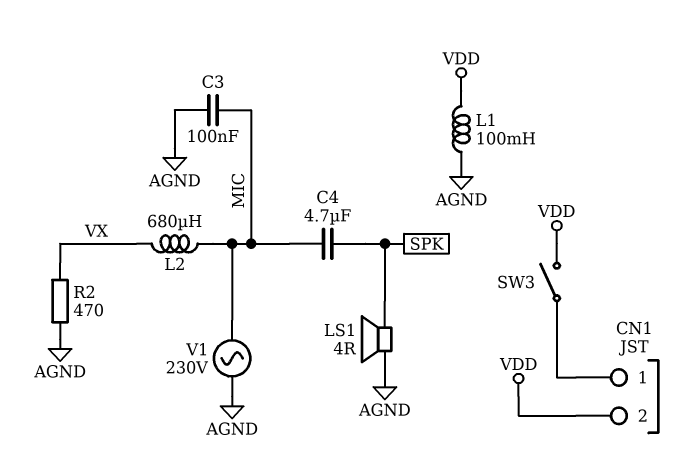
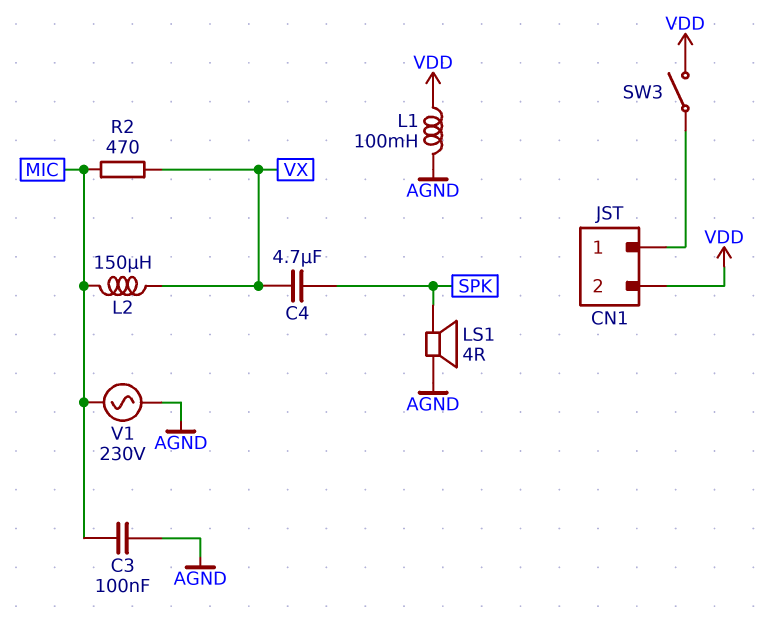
C4: 4.7uF (MIC, SPK) -> 4.7uF (SPK, VX)
L2: 680uH (MIC, VX) -> 150uH (MIC, VX)
R2: 470 (AGND, VX) -> 470 (MIC, VX)

